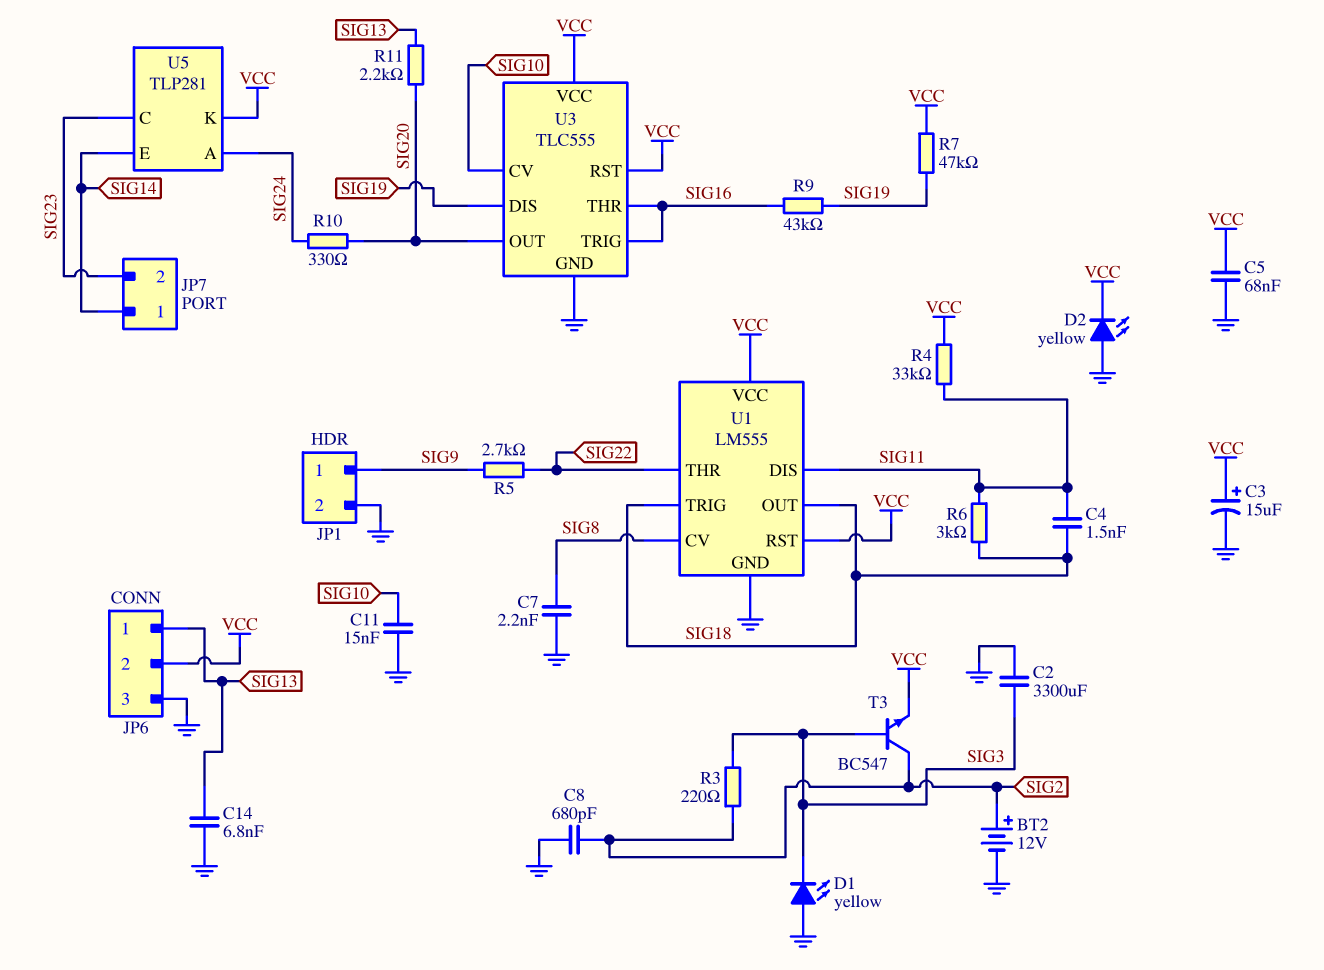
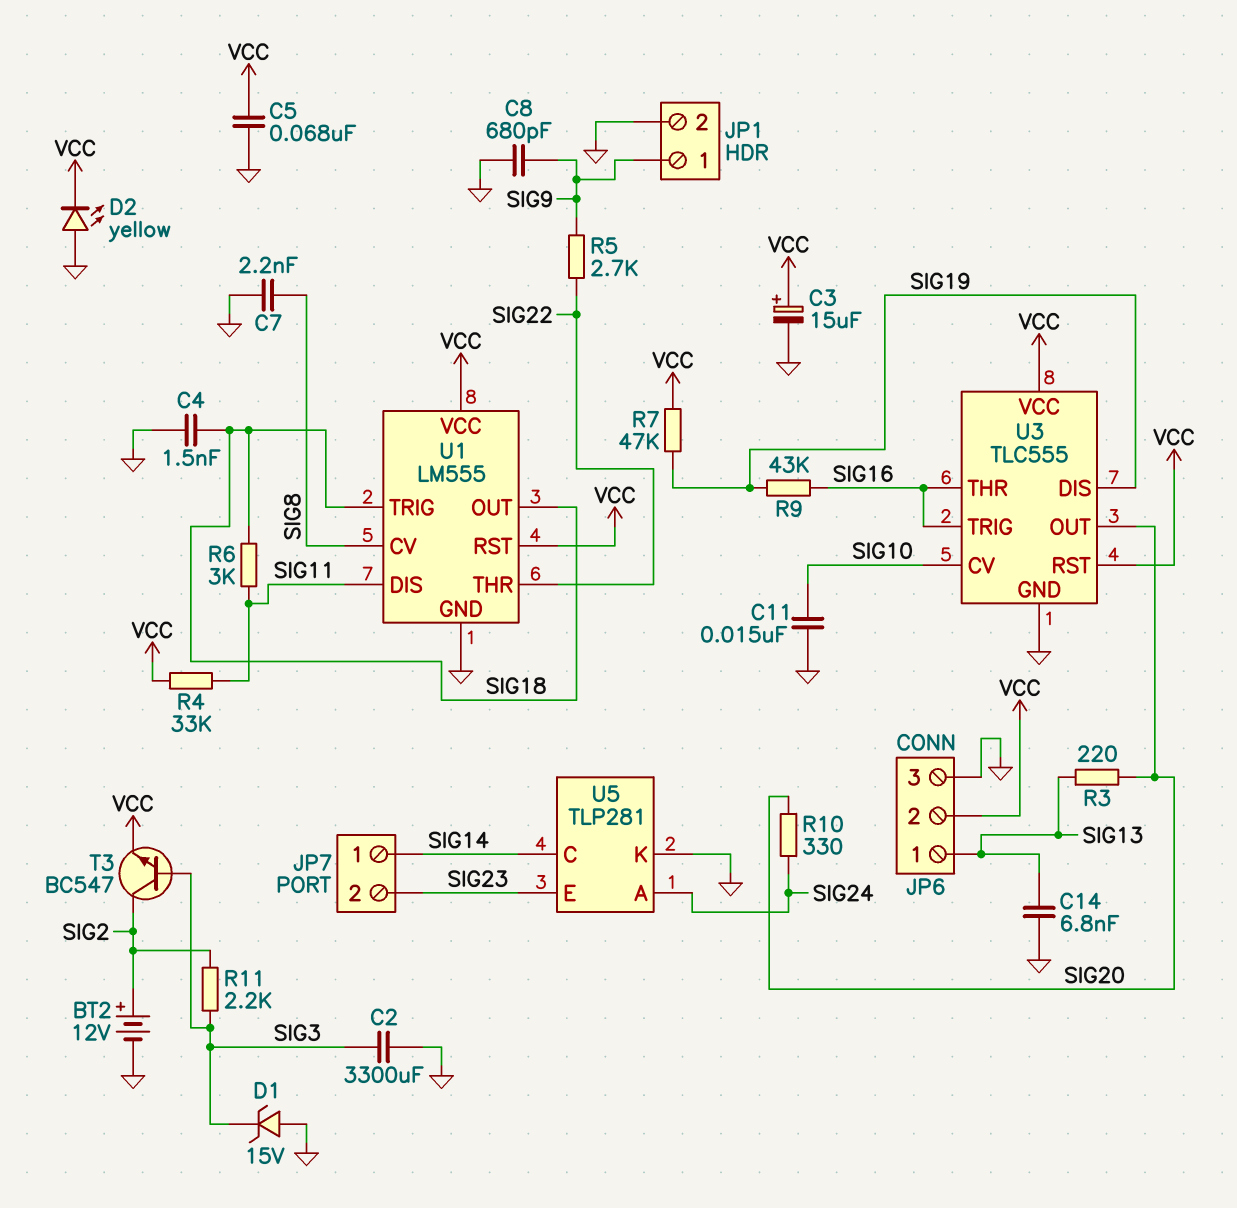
C4: 1.5nF (SIG11, SIG18) -> 1.5nF (GND, SIG18)
C8: 680pF (GND, SIG2) -> 680pF (GND, SIG9)
D1: LED yellow (A GND, K SIG3) -> zener 15V (A GND, K SIG3)
R3: 220 (SIG2, SIG3) -> 220 (SIG13, SIG20)
R11: 2.2k (SIG13, SIG20) -> 2.2k (SIG2, SIG3)
U5 pin C: SIG23 -> SIG14
U5 pin E: SIG14 -> SIG23
U5 pin K: VCC -> GND

